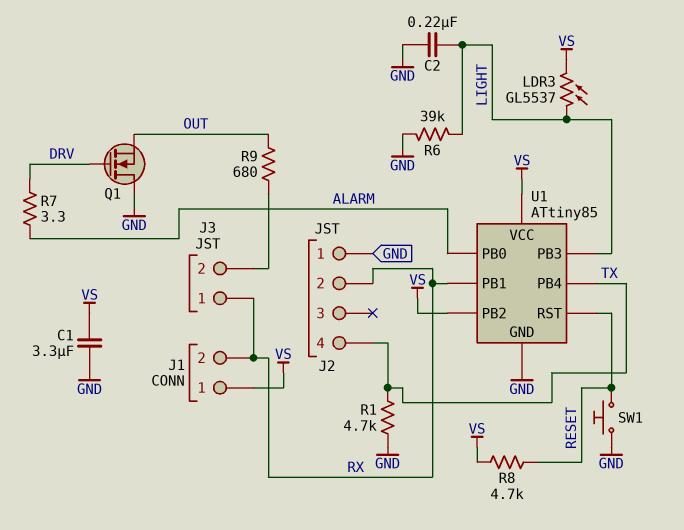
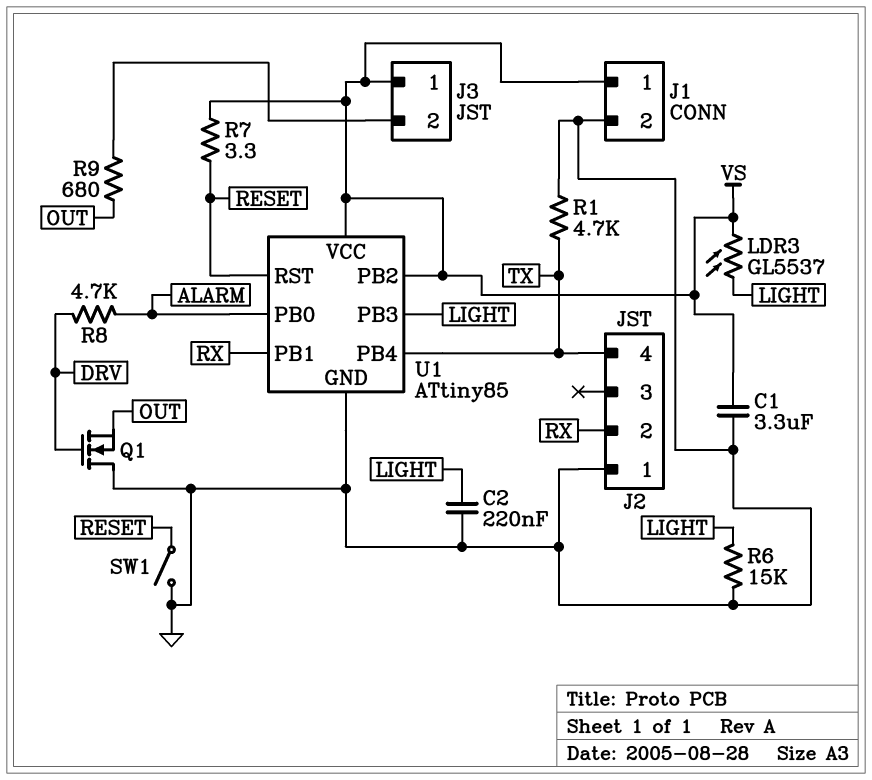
J1 pin 2: RX -> GND
J3 pin 1: RX -> VS
R6: 39k (GND, LIGHT) -> 15k (GND, LIGHT)
R7: 3.3 (ALARM, DRV) -> 3.3 (RESET, VS)
R8: 4.7k (RESET, VS) -> 4.7k (ALARM, DRV)
SW1: button (GND, RESET) -> switch (GND, RESET)

